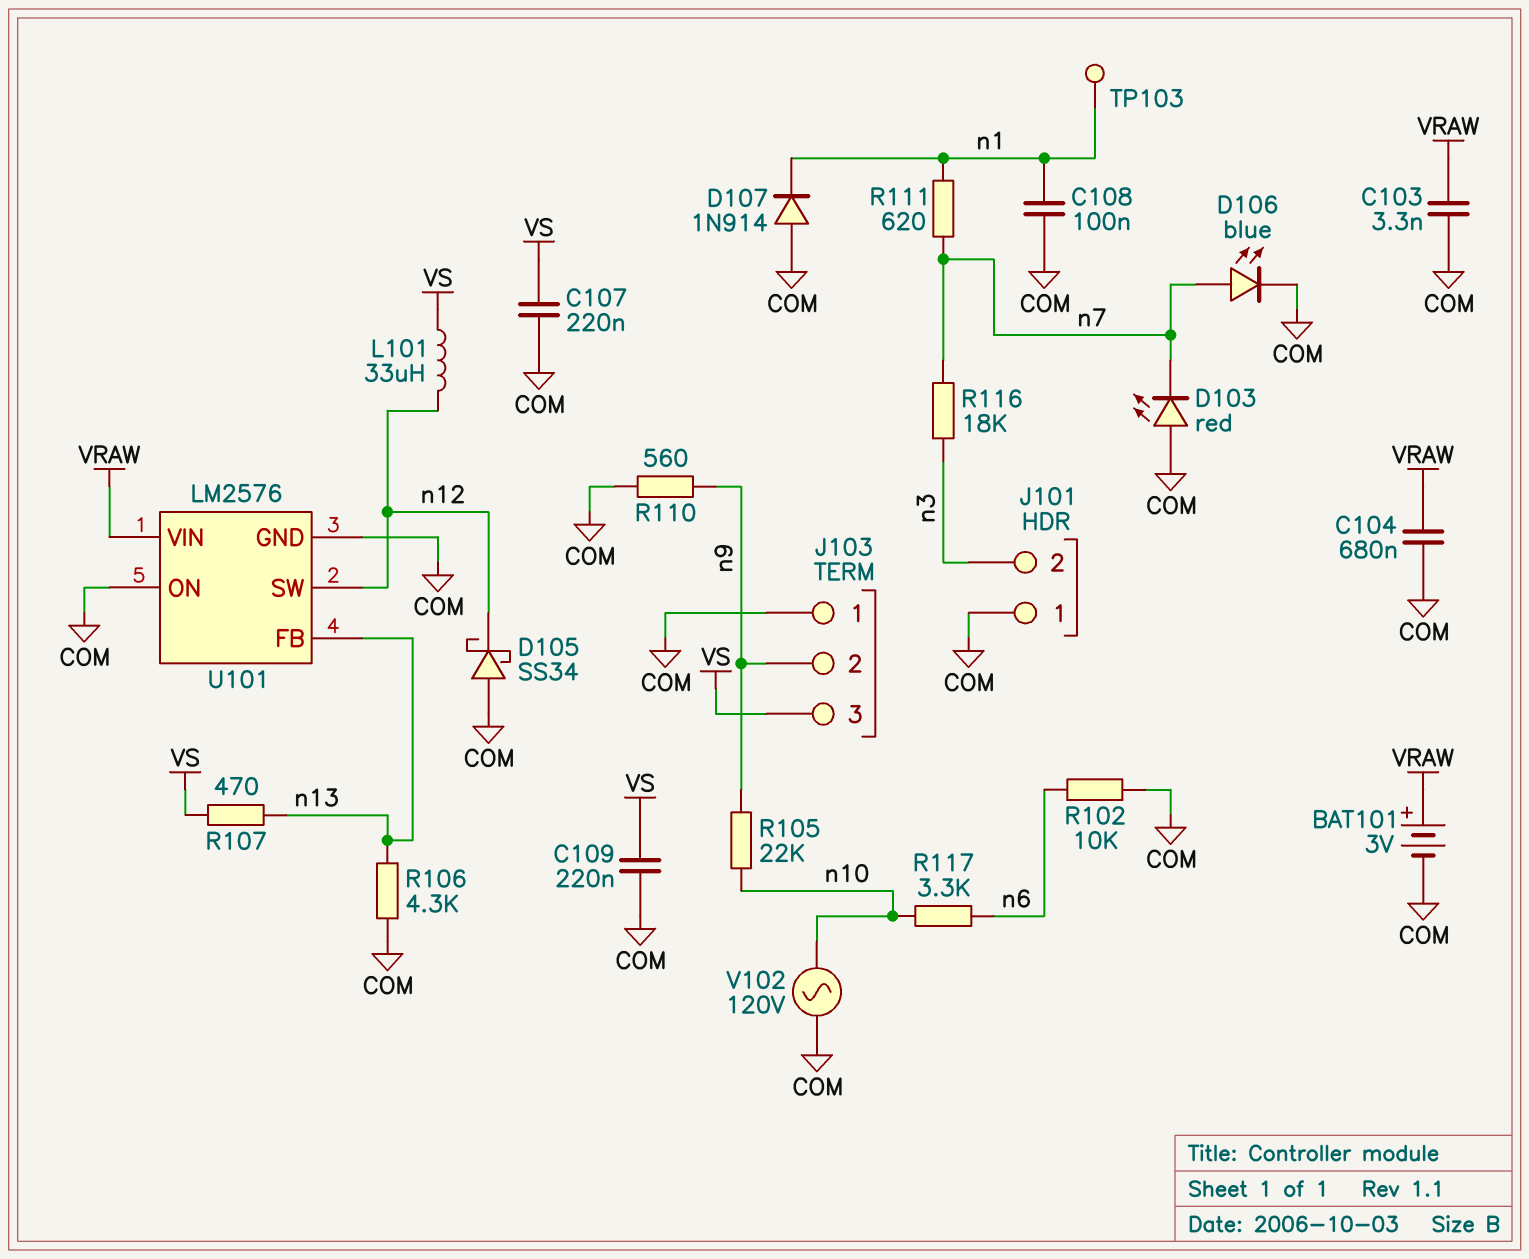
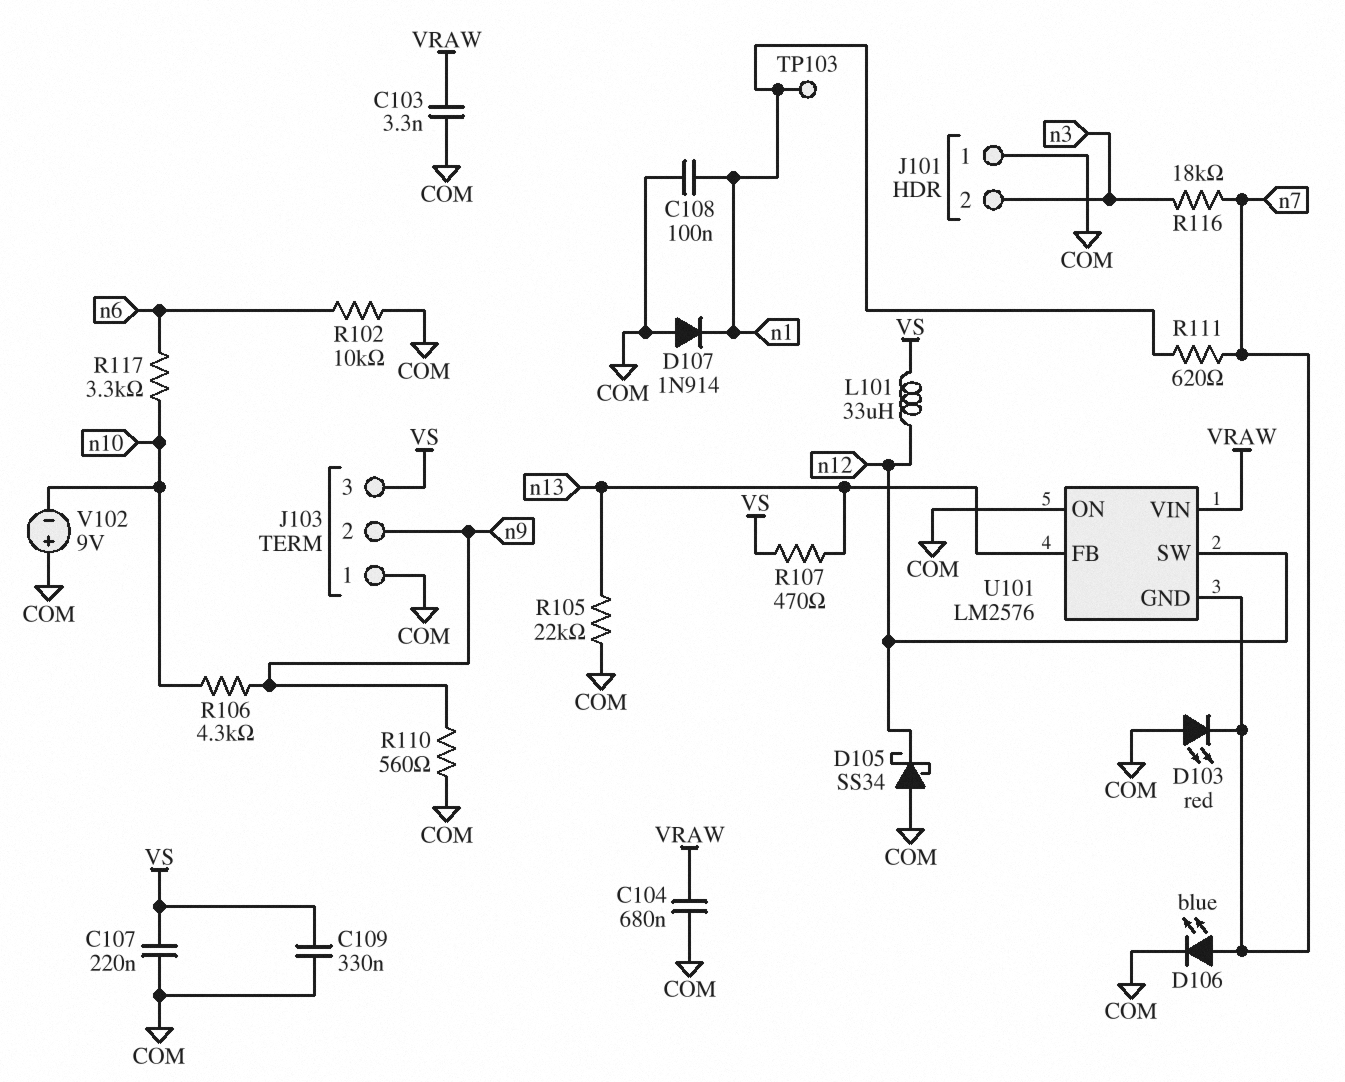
BAT101: 3V (plus VRAW, minus COM) -> none
C109: 220nF (COM, VS) -> 330nF (COM, VS)
R105: 22k (n9, n10) -> 22k (COM, n13)
R106: 4.3k (COM, n13) -> 4.3k (n9, n10)
U101 pin GND: COM -> n7
V102: AC 120V (COM, n10) -> 9V (plus COM, minus n10)

